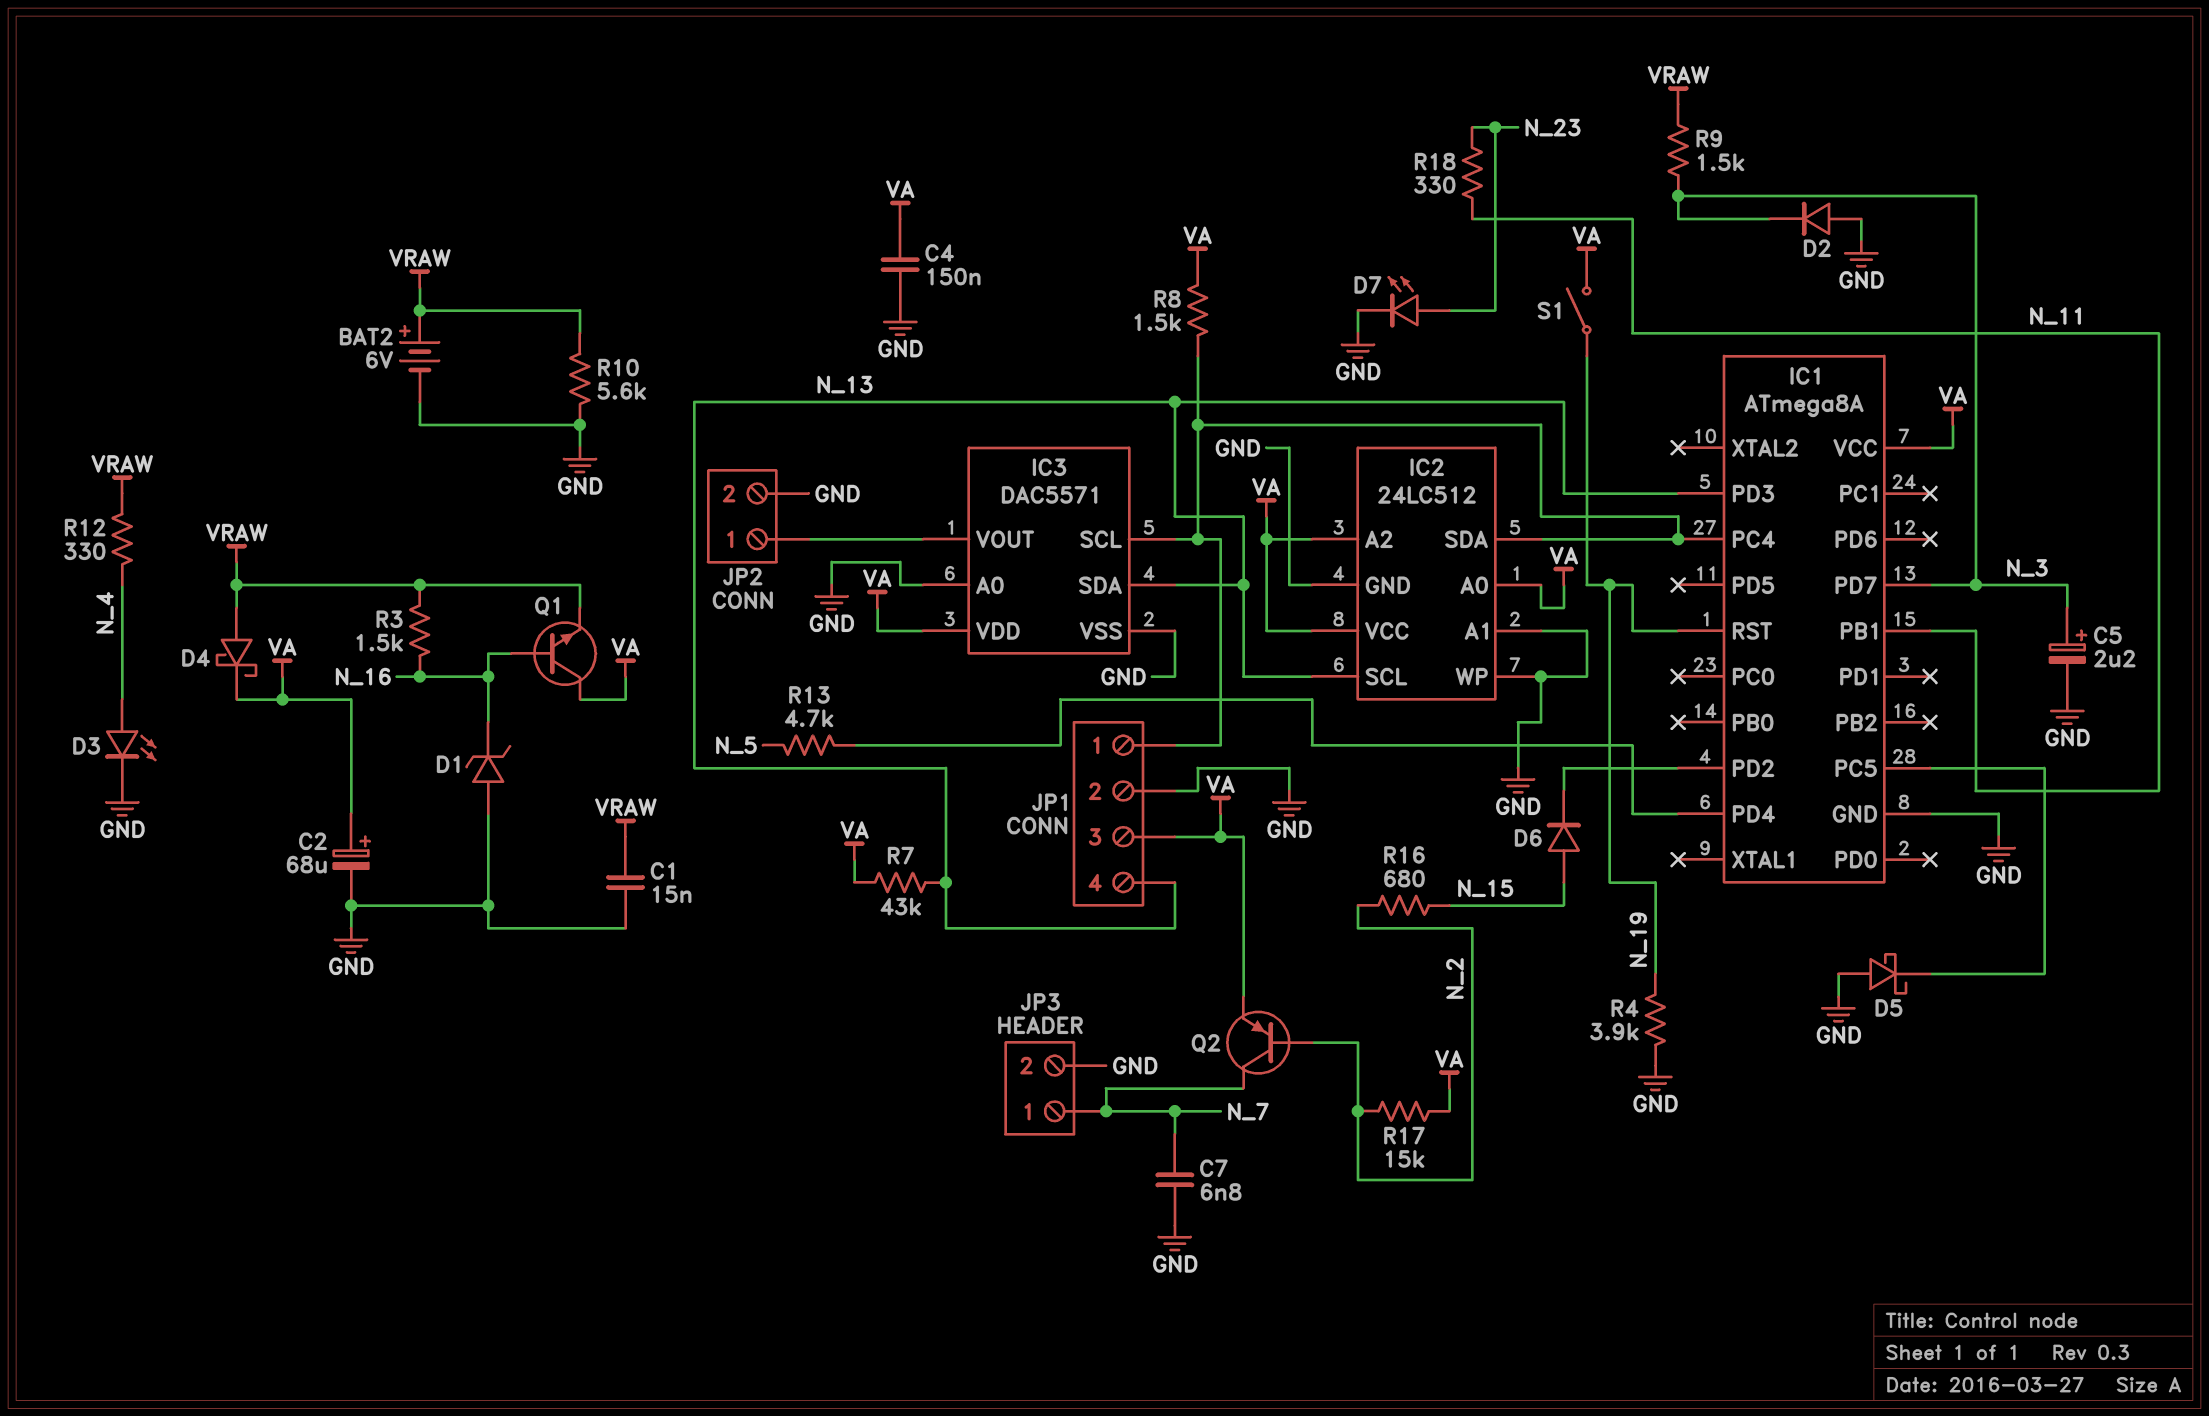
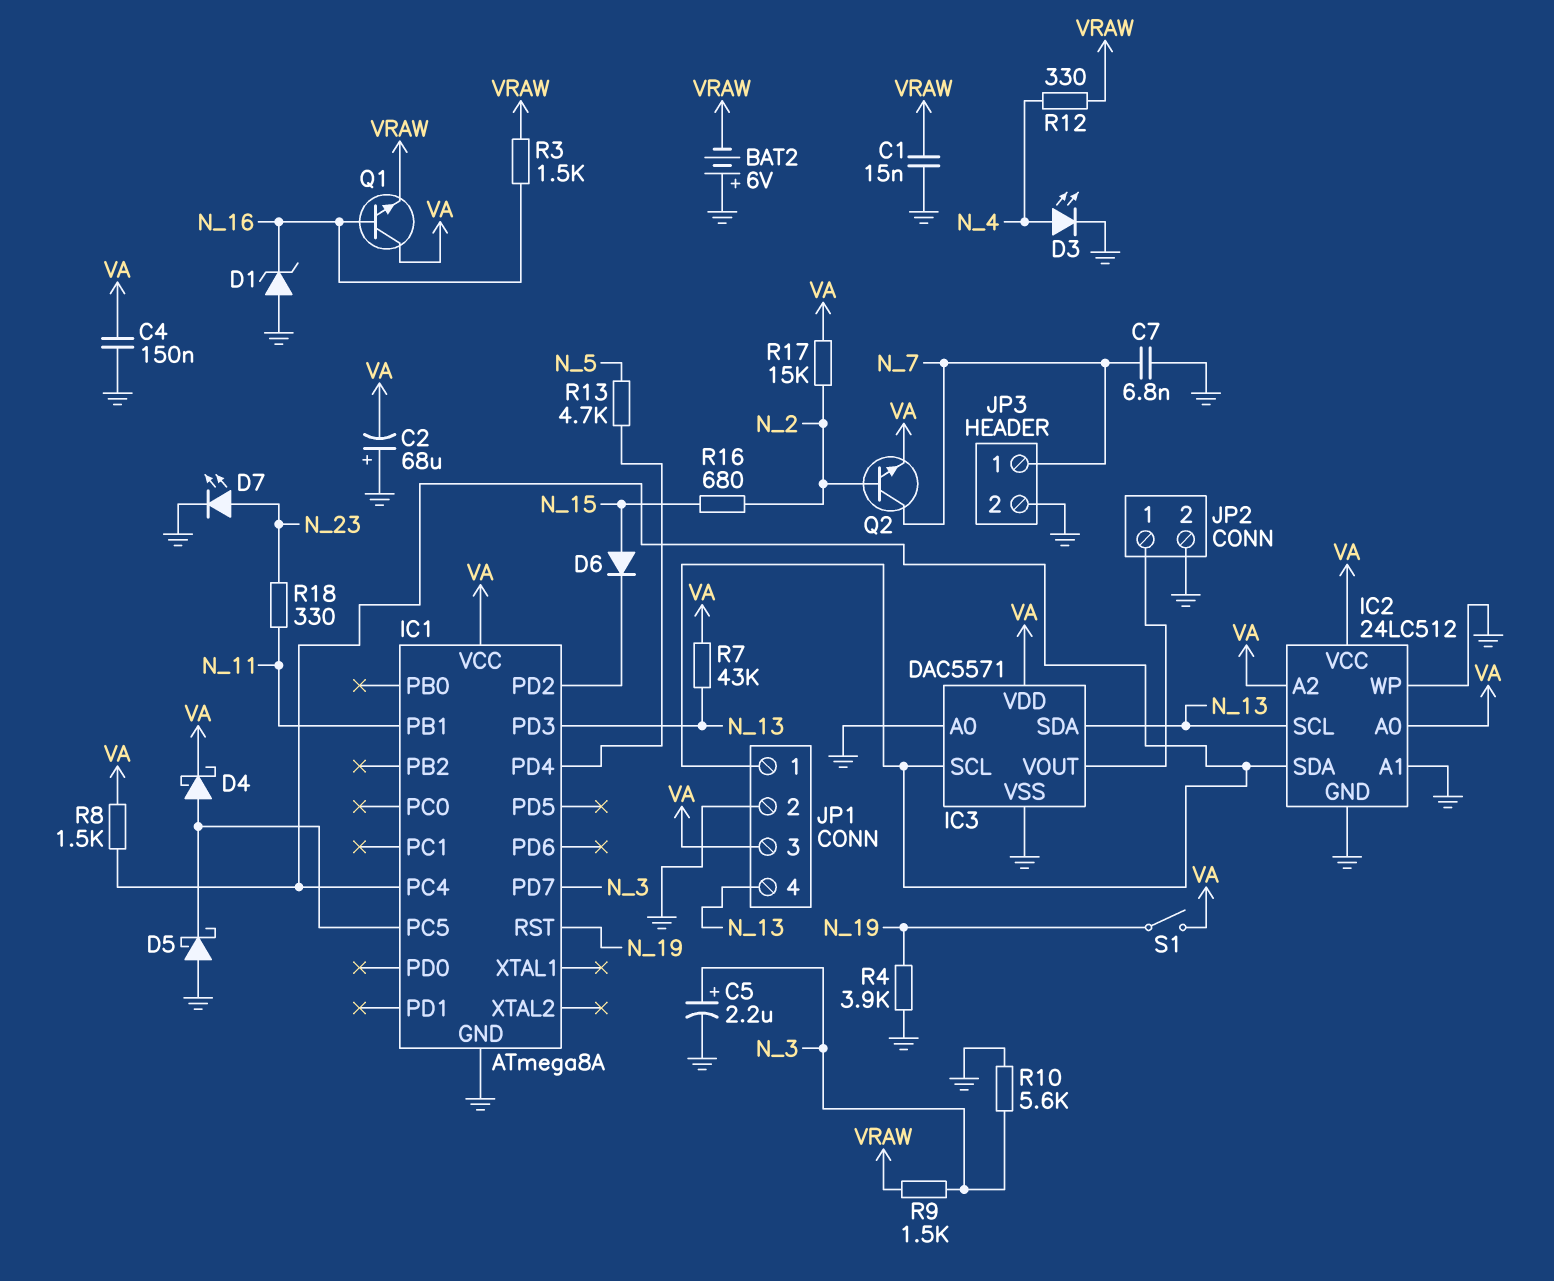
BAT2: 6V (plus VRAW, minus GND) -> 6V (plus GND, minus VRAW)
C2: 68uF (plus VA, minus GND) -> 68uF (plus GND, minus VA)
D2: diode (A GND, K N_3) -> none
D4: schottky (A VRAW, K VA) -> schottky (A IC1/PC5, K VA)
Q2: PNP (B N_2, C N_7, E VA) -> NPN (B N_2, C N_7, E VA)
R10: 5.6k (GND, VRAW) -> 5.6k (GND, N_3)

